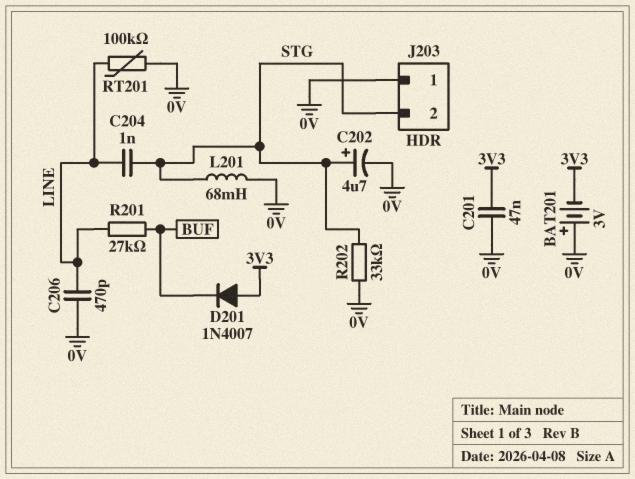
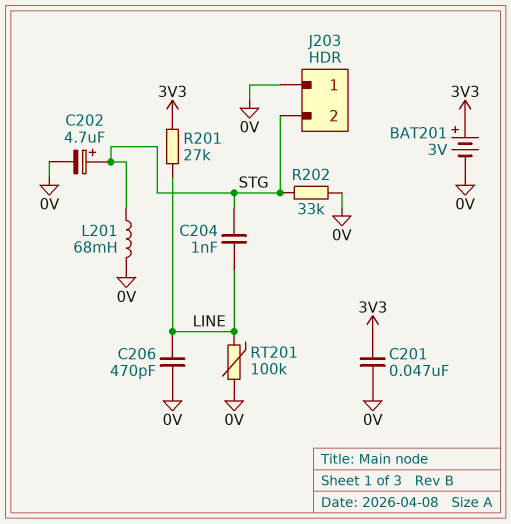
BAT201: 3V (plus 0V, minus 3V3) -> 3V (plus 3V3, minus 0V)
D201: diode 1N4007 (A 3V3, K BUF) -> none
R201: 27k (BUF, LINE) -> 27k (3V3, LINE)

